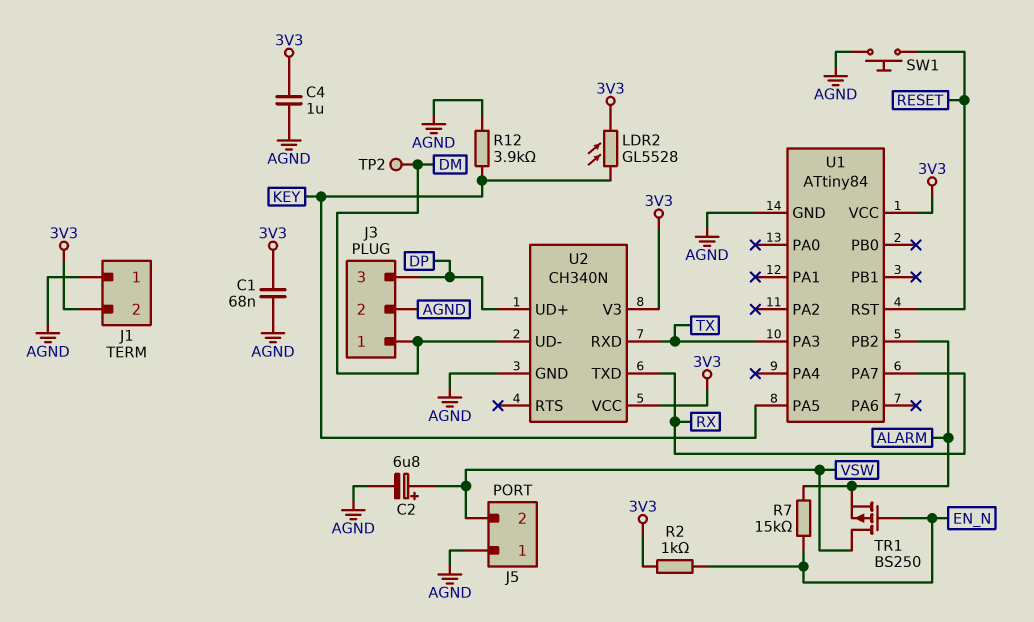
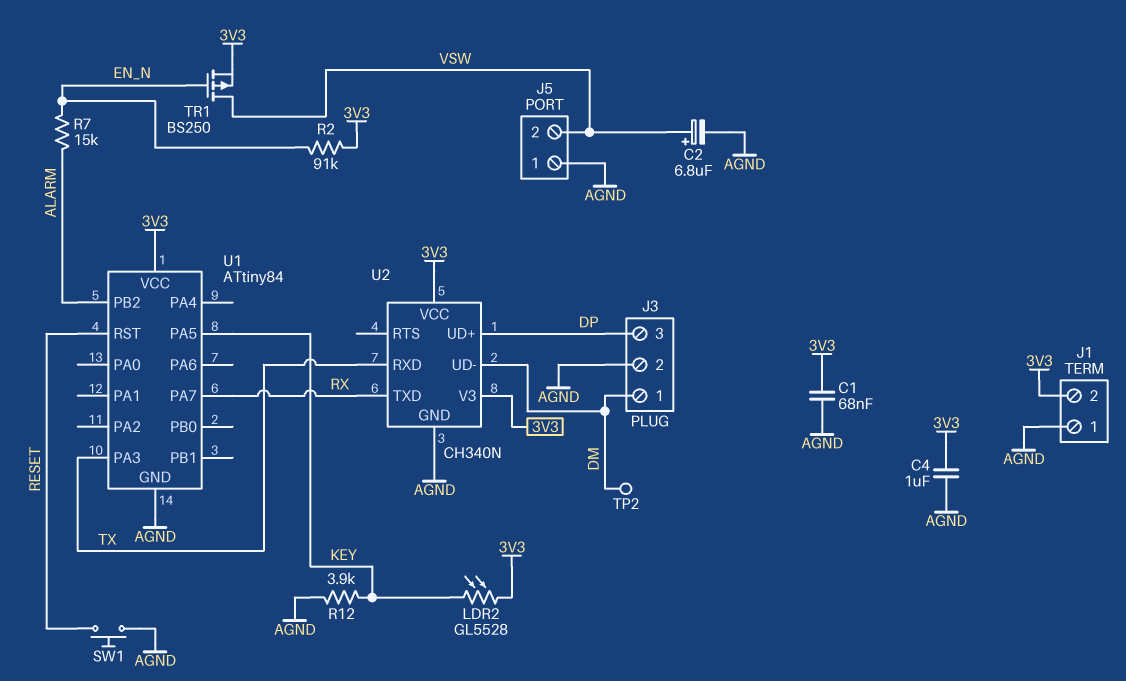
R2: 1k (3V3, EN_N) -> 91k (3V3, EN_N)
TR1: PMOS BS250 (G EN_N, D VSW, S ALARM) -> PMOS BS250 (G EN_N, D VSW, S 3V3)

